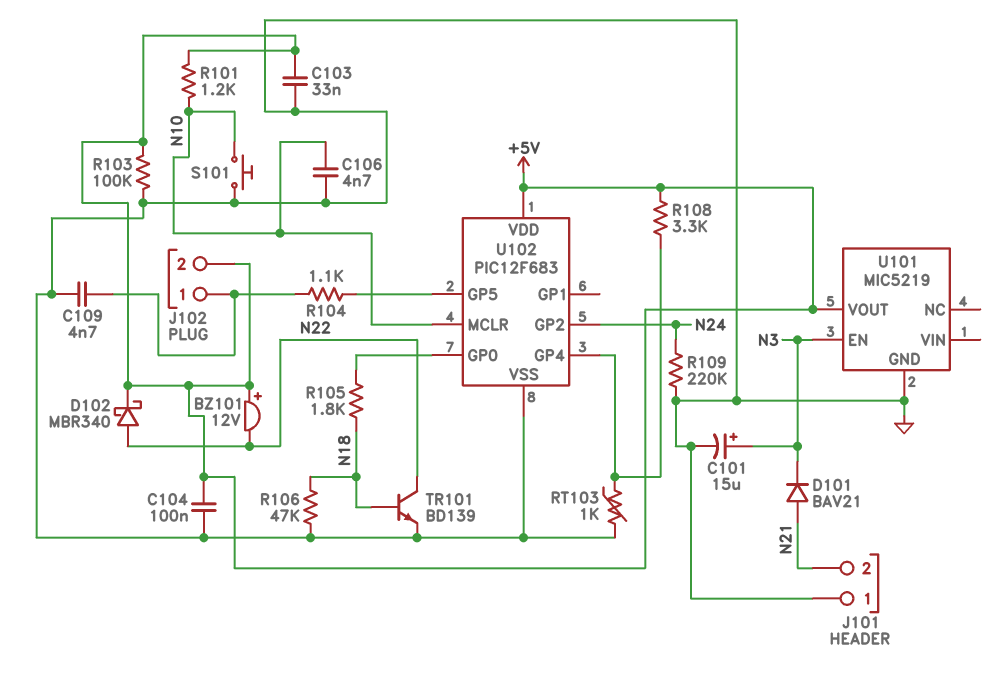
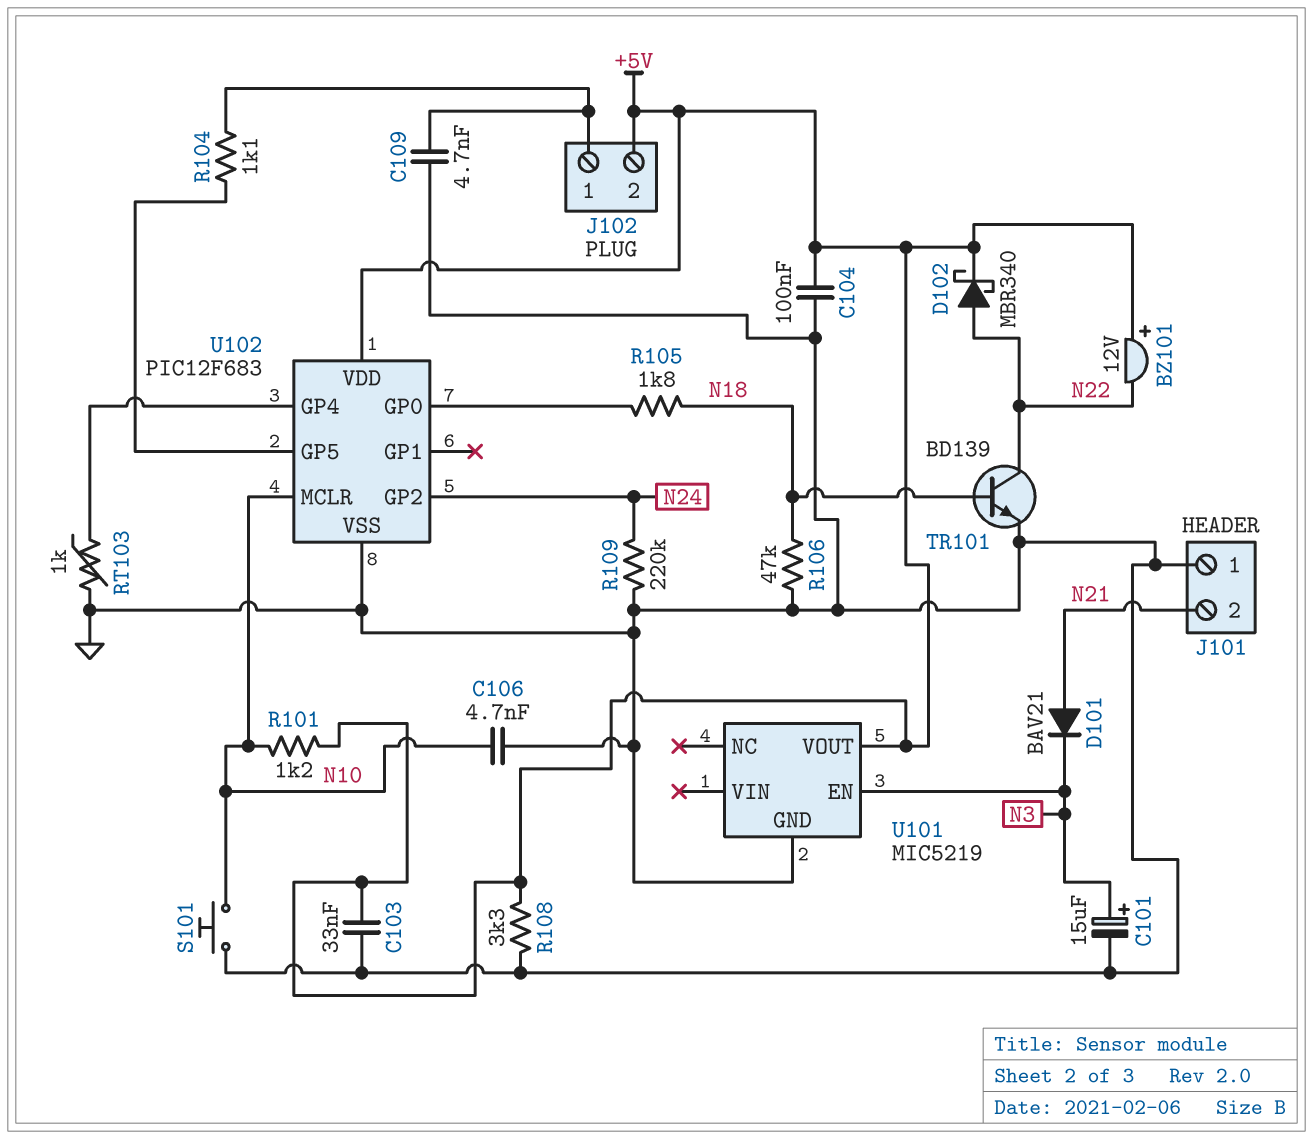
R103: 100k (+5V, GND) -> none
R108: 3.3k (+5V, U102/GP4) -> 3.3k (+5V, GND)

